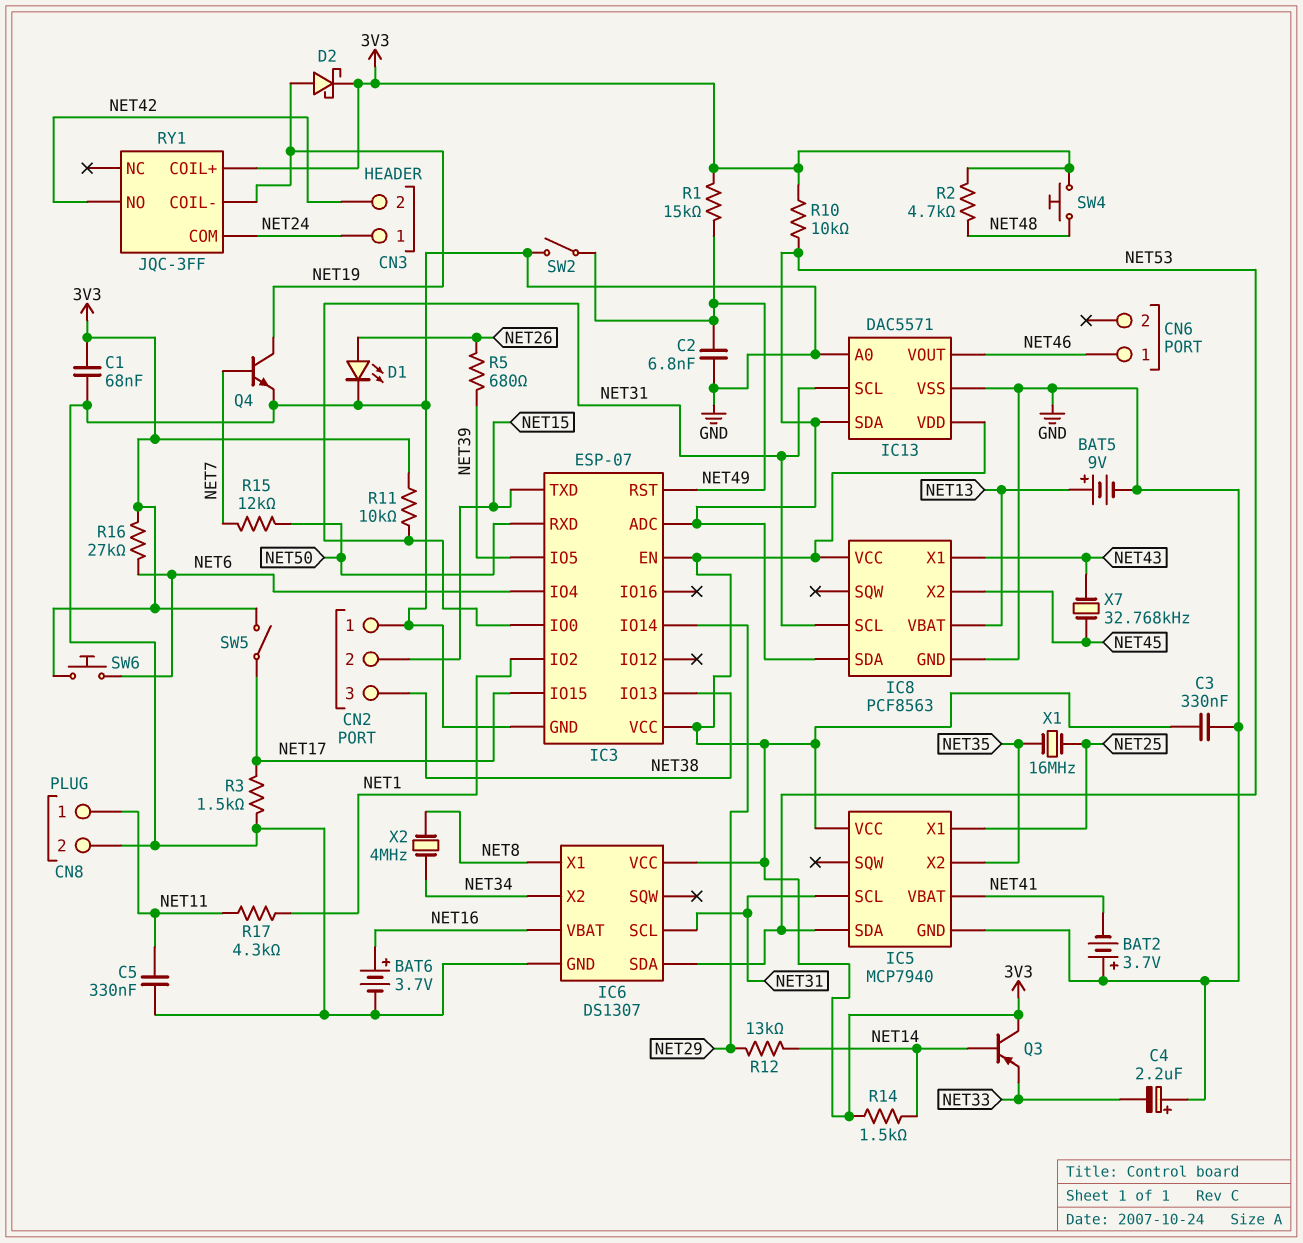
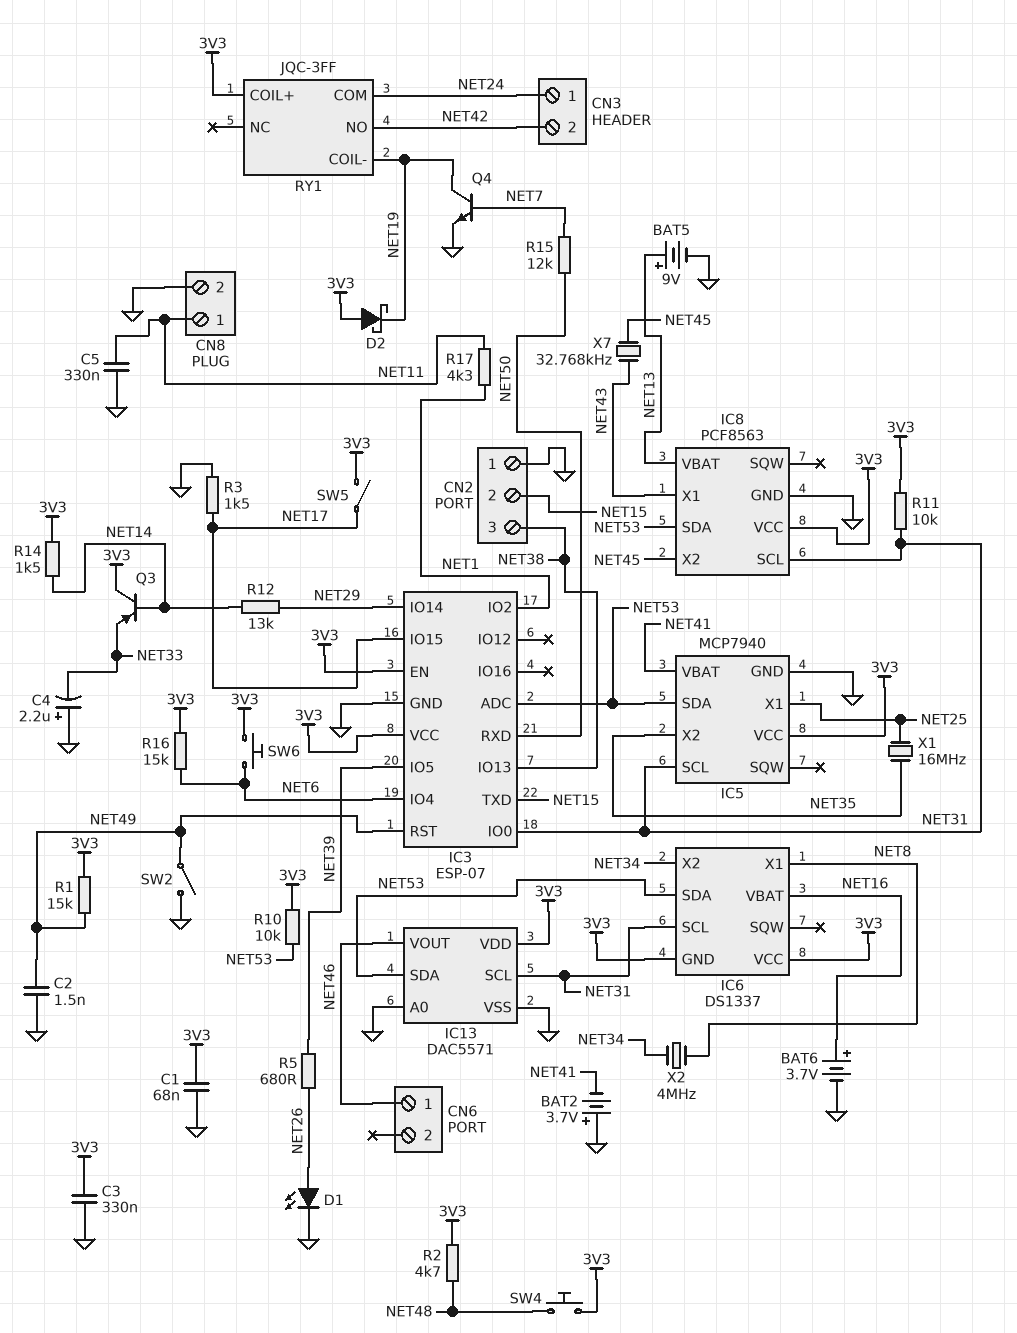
C2: 6.8nF (GND, NET49) -> 1.5nF (GND, NET49)
D2: schottky (A NET19, K 3V3) -> schottky (A 3V3, K NET19)
IC6: DS1307 -> DS1337
IC6 pin GND: GND -> 3V3
R16: 27k (3V3, NET6) -> 15k (3V3, NET6)

